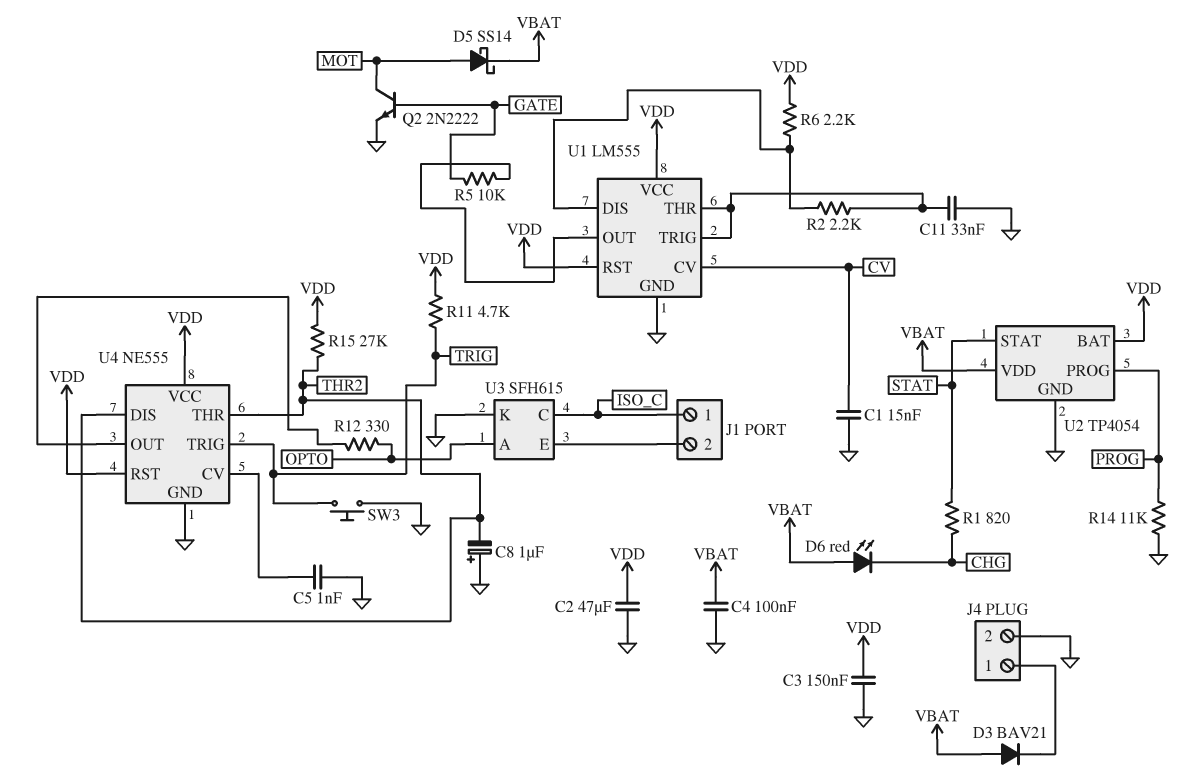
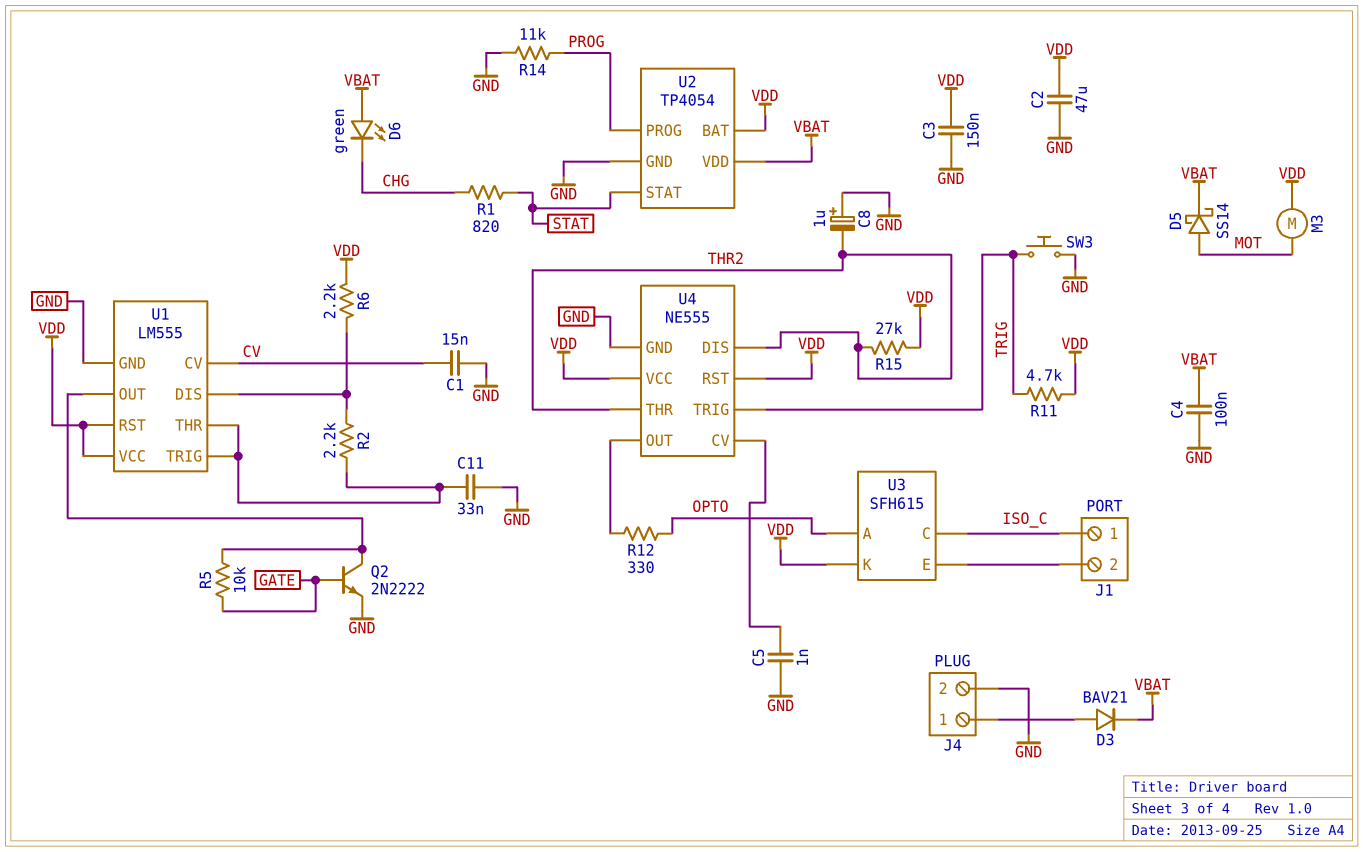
D3: diode BAV21 (A VBAT, K J4/1) -> diode BAV21 (A J4/1, K VBAT)
D6: LED red (A VBAT, K CHG) -> LED green (A VBAT, K CHG)
M3: none -> motor (MOT, VDD)
Q2: NPN 2N2222 (B GATE, C MOT, E GND) -> NPN 2N2222 (B GATE, C U1/OUT, E GND)
U3 pin K: GND -> VDD

